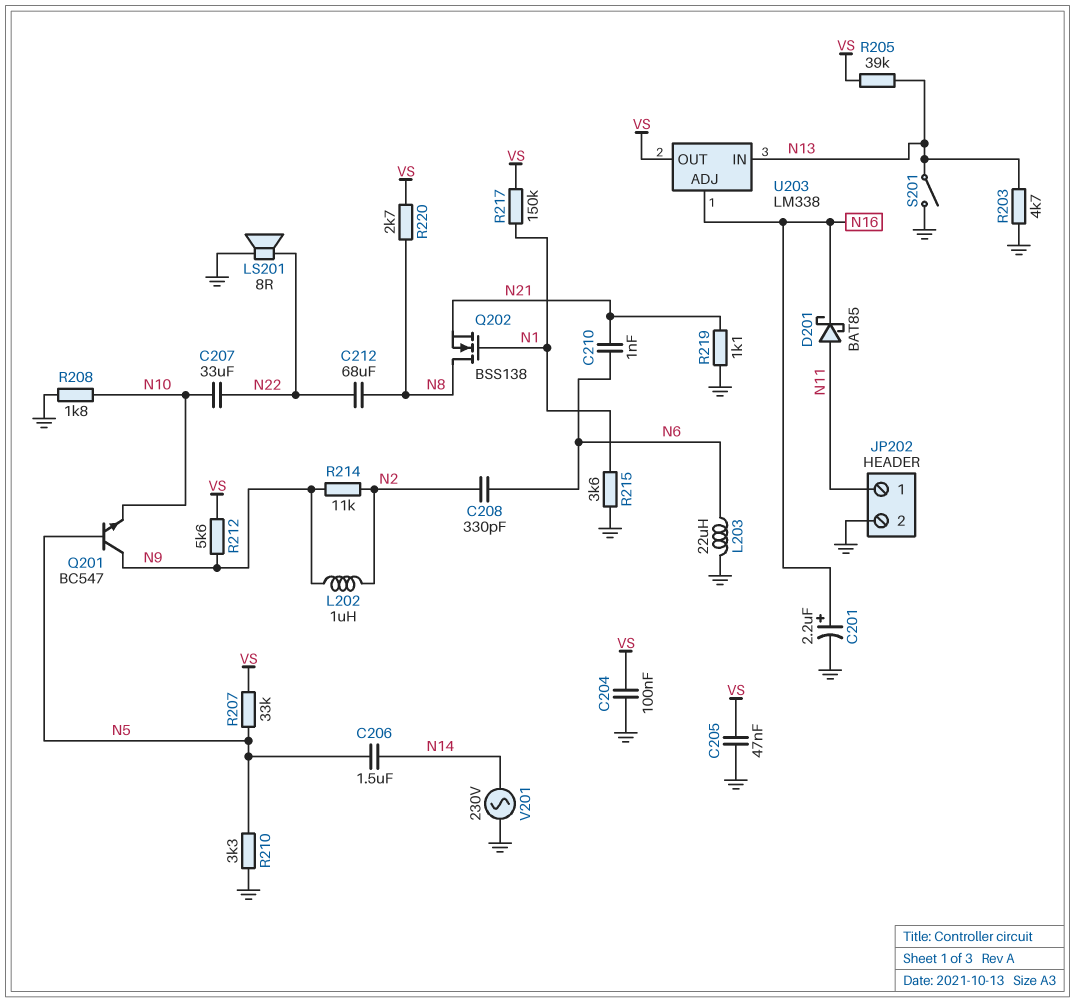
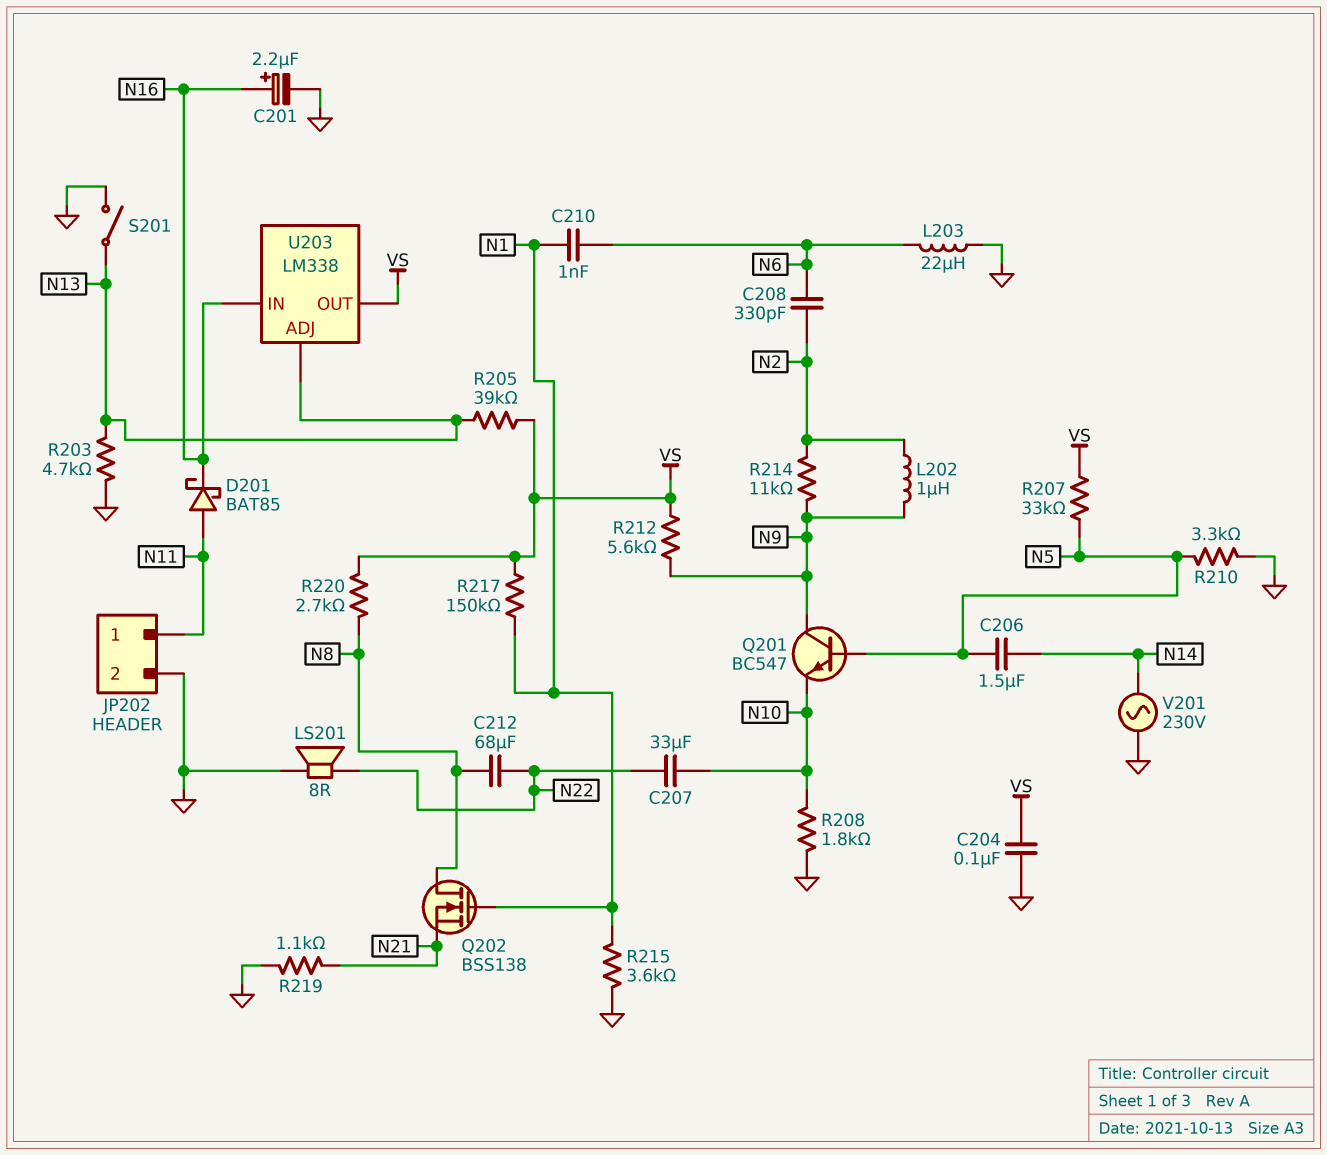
C205: 47nF (GND, VS) -> none
C210: 1nF (N6, N21) -> 1nF (N1, N6)
U203 pin ADJ: N16 -> N13
U203 pin IN: N13 -> N16

